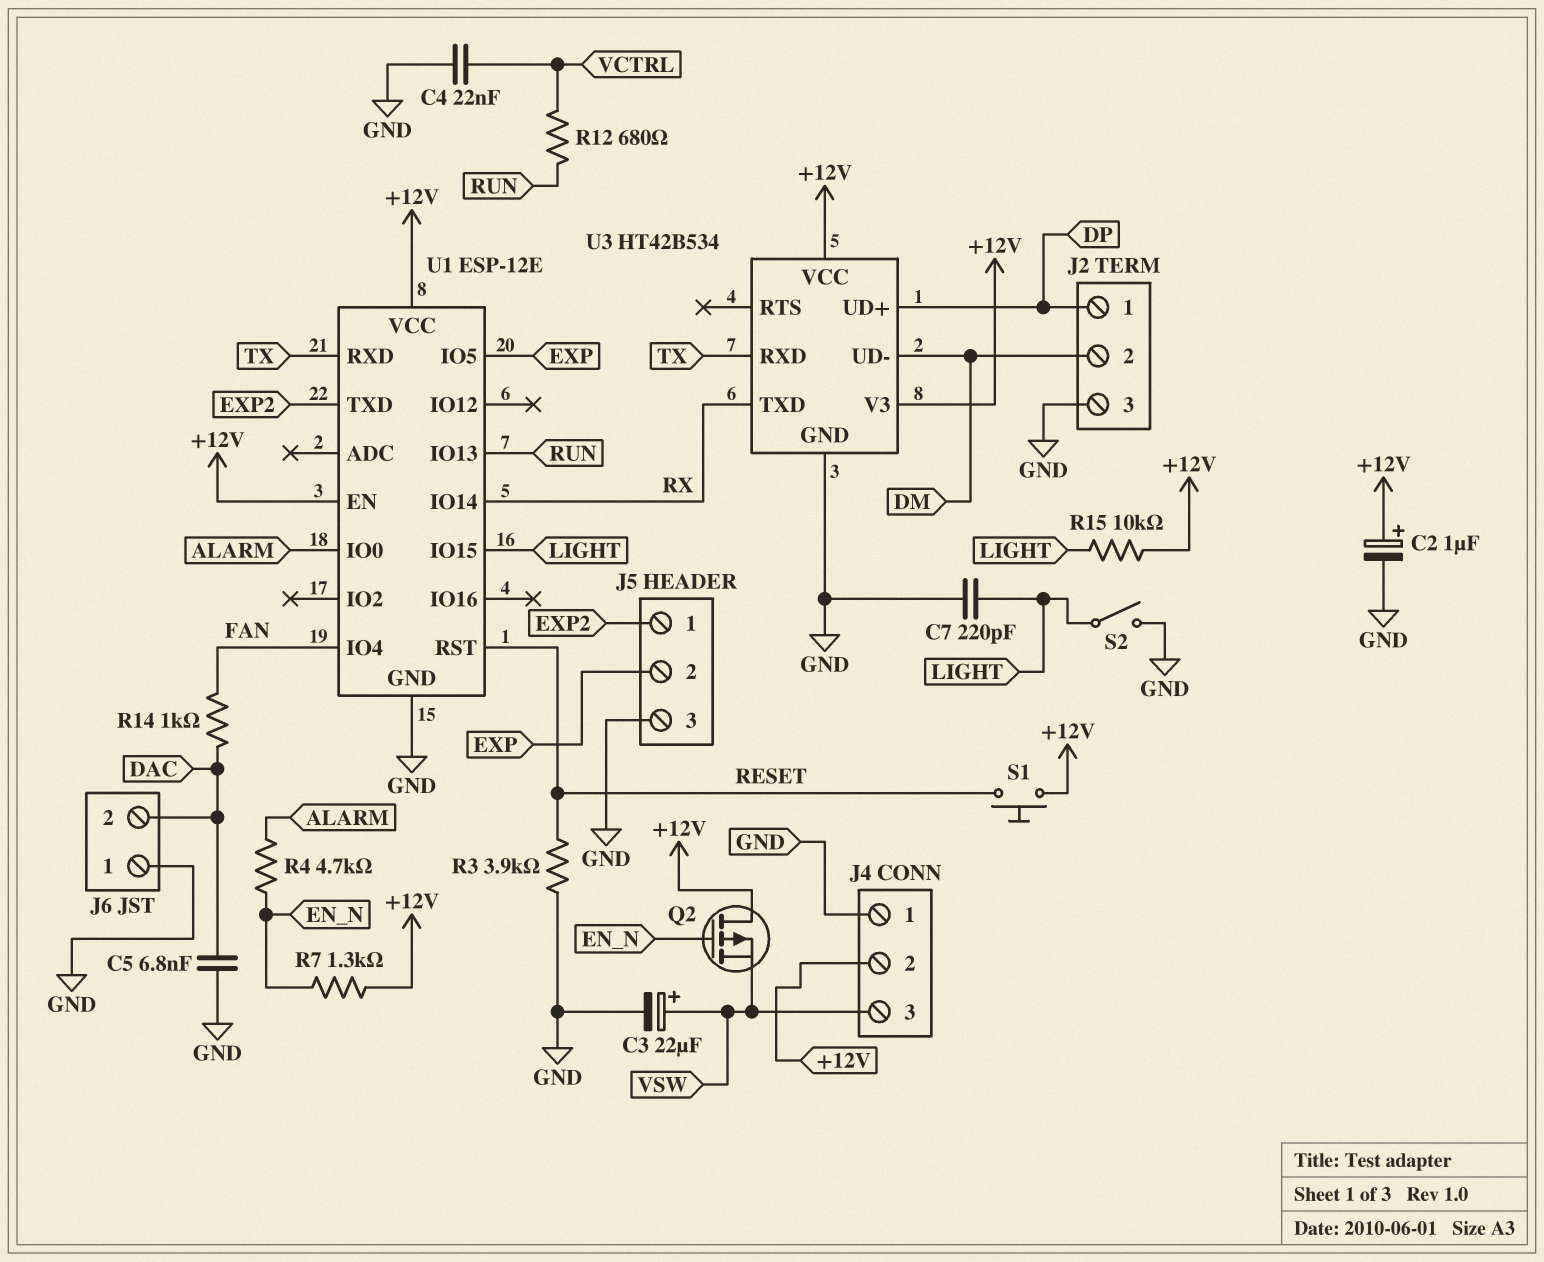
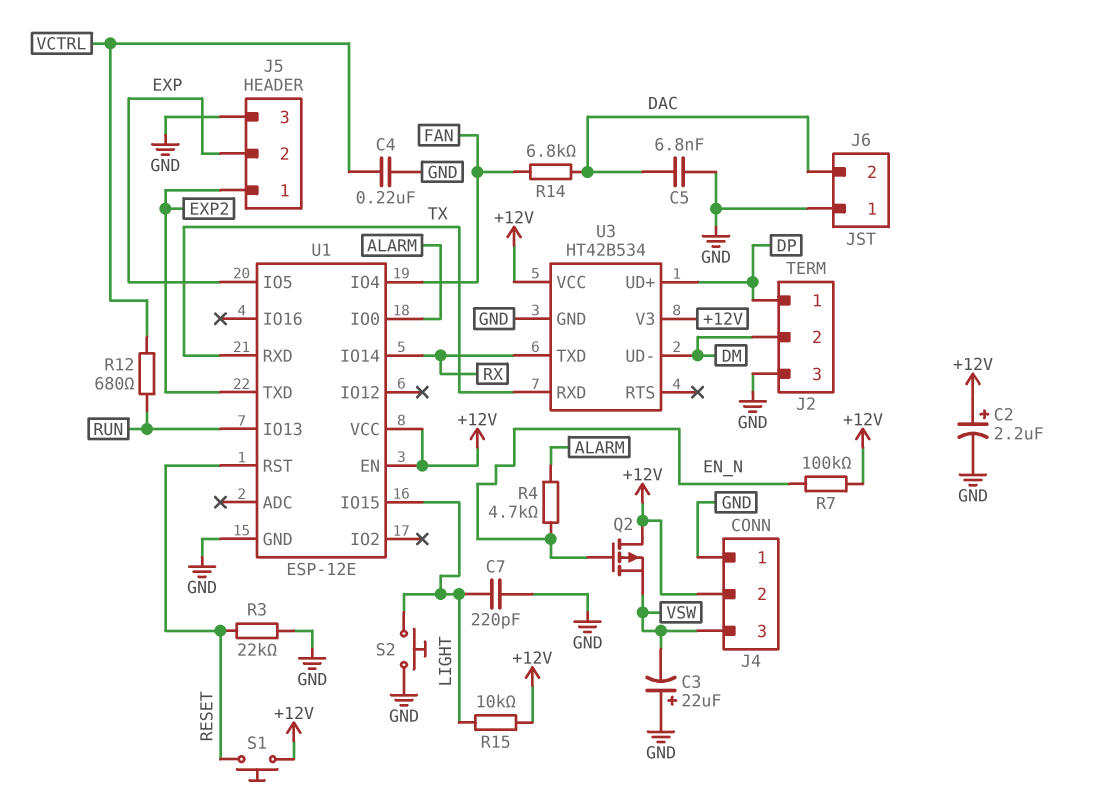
C2: 1uF (plus +12V, minus GND) -> 2.2uF (plus +12V, minus GND)
C3: 22uF (plus VSW, minus GND) -> 22uF (plus GND, minus VSW)
C4: 22nF (GND, VCTRL) -> 220nF (GND, VCTRL)
R3: 3.9k (GND, RESET) -> 22k (GND, RESET)
R7: 1.3k (+12V, EN_N) -> 100k (+12V, EN_N)
R14: 1k (DAC, FAN) -> 6.8k (DAC, FAN)
S2: switch (GND, LIGHT) -> button (GND, LIGHT)

